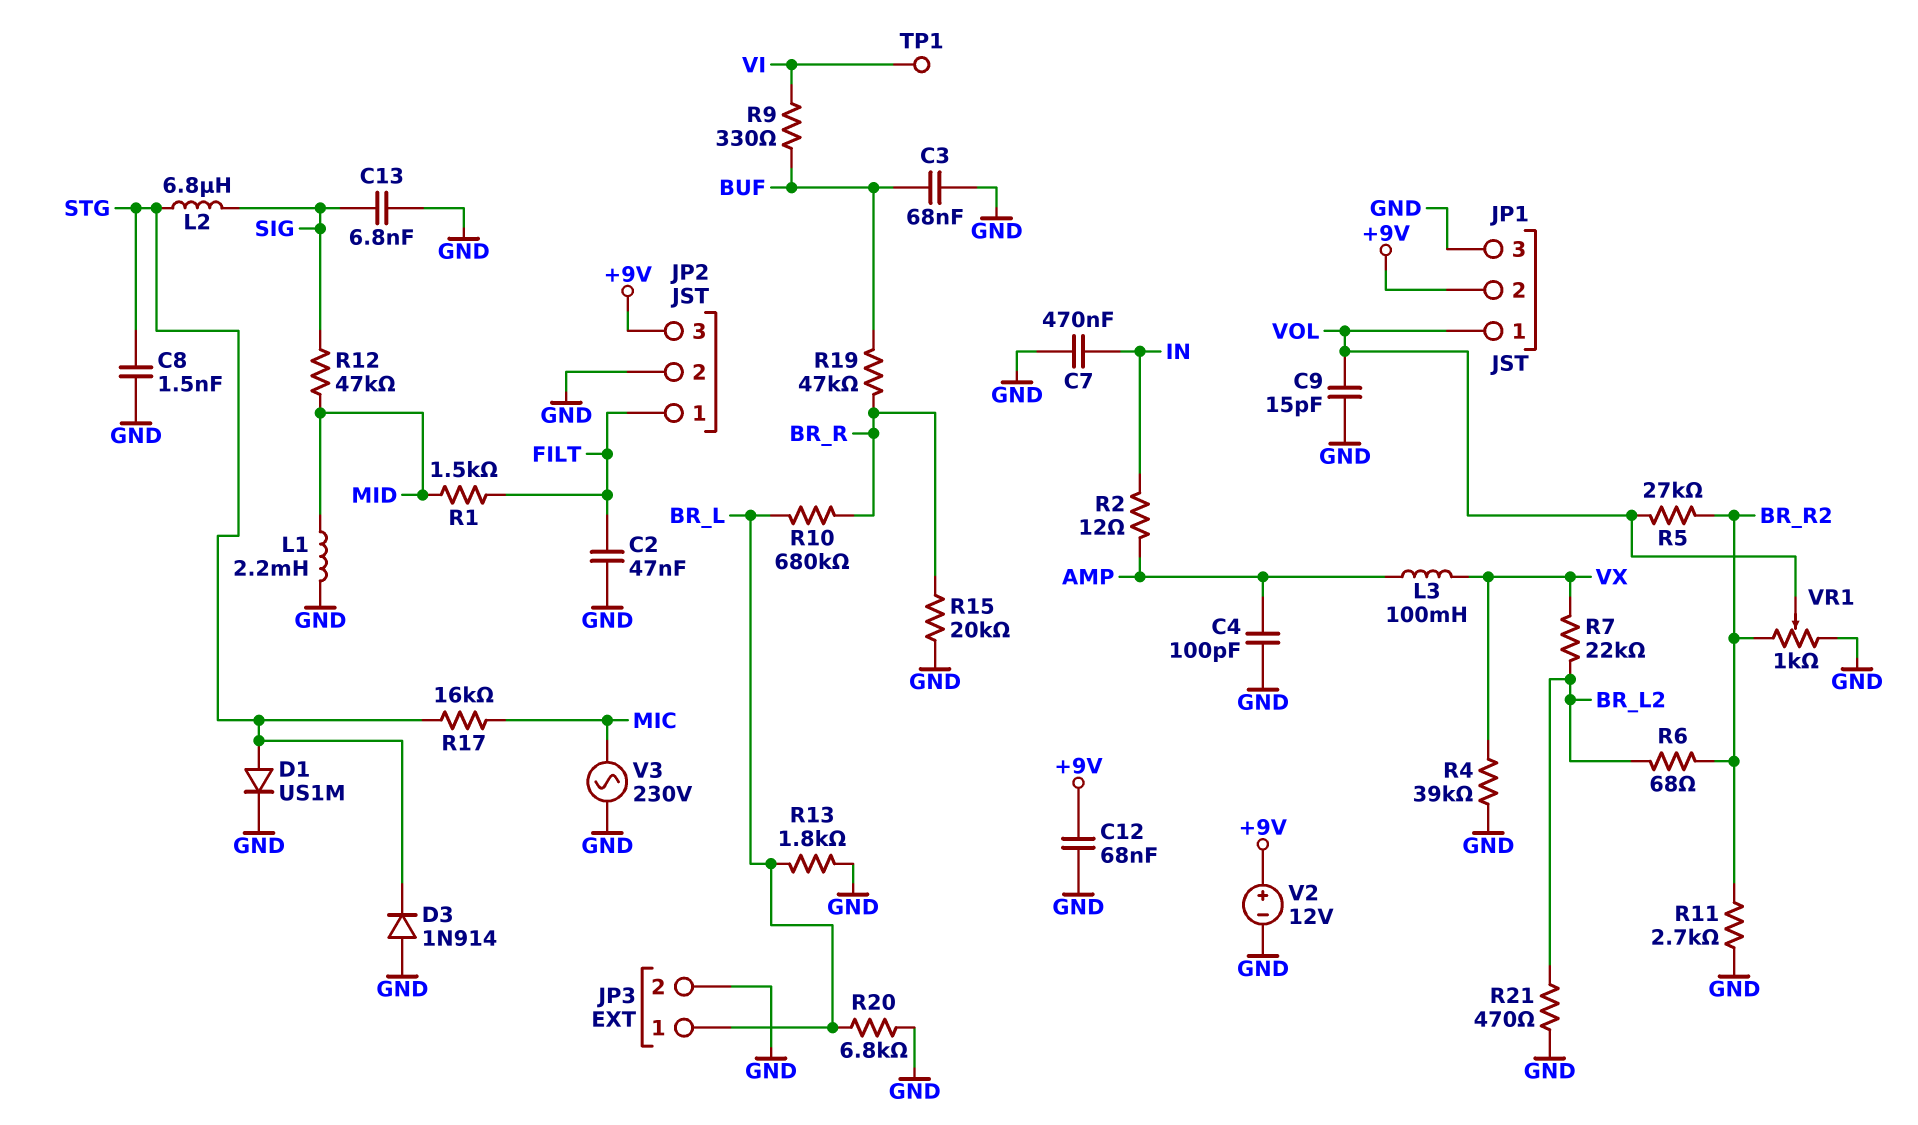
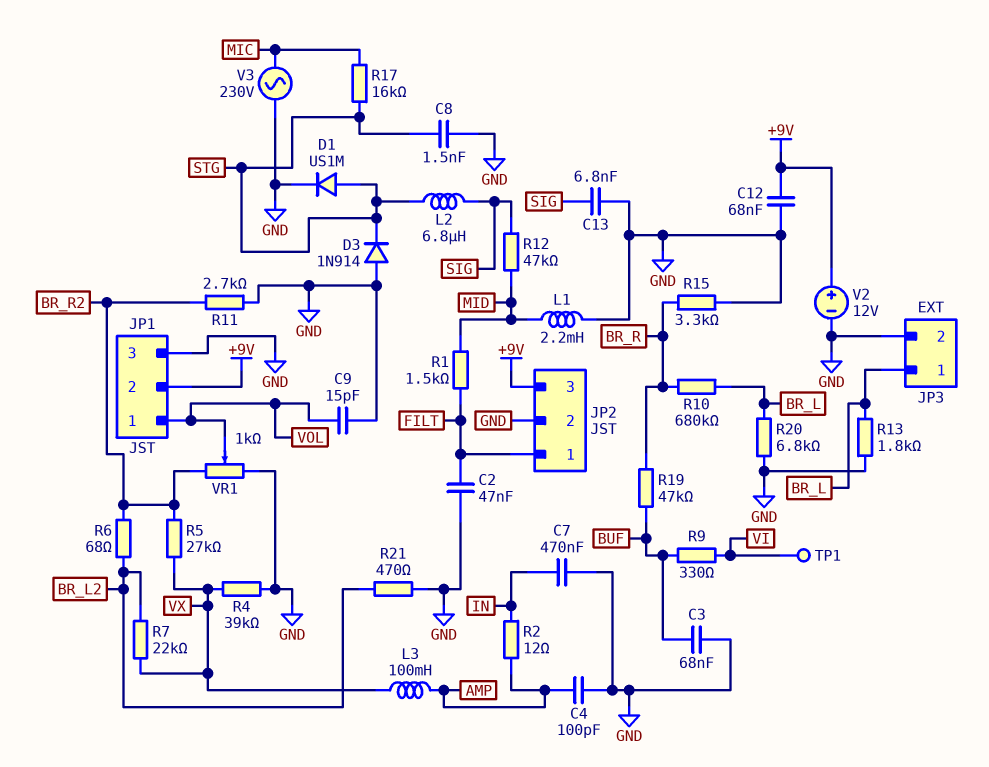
R5: 27k (BR_R2, VOL) -> 27k (BR_R2, VX)
R15: 20k (BR_R, GND) -> 3.3k (BR_R, GND)

